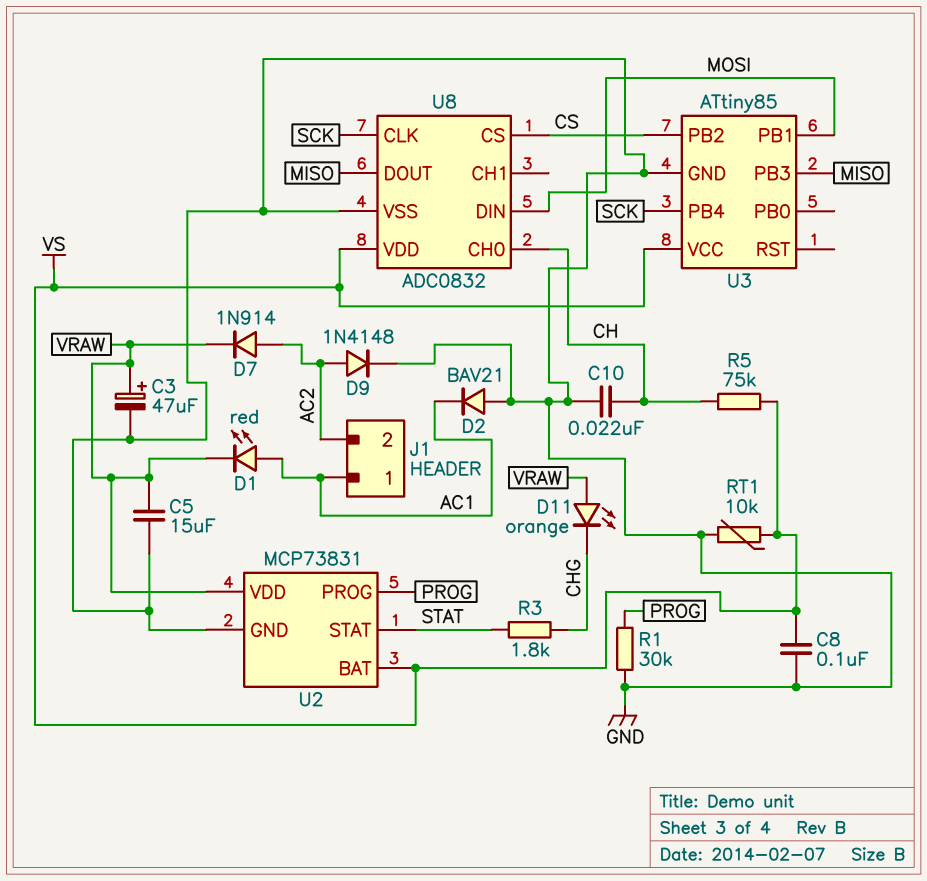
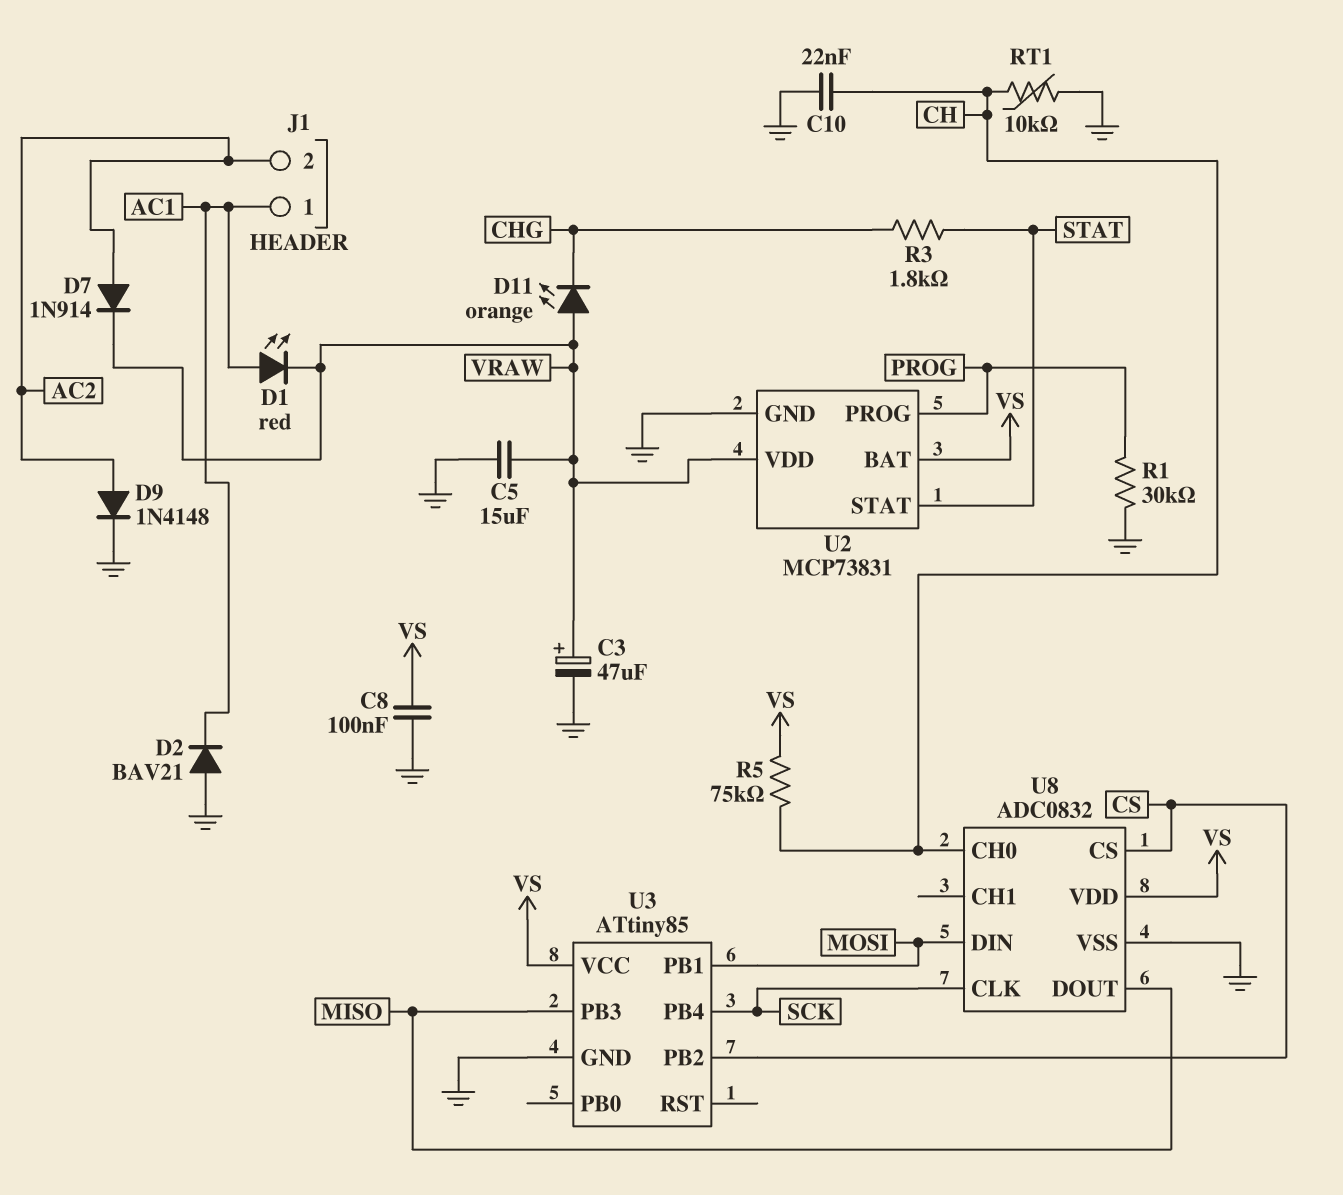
RT1: 10k (GND, VS) -> 10k (CH, GND)

